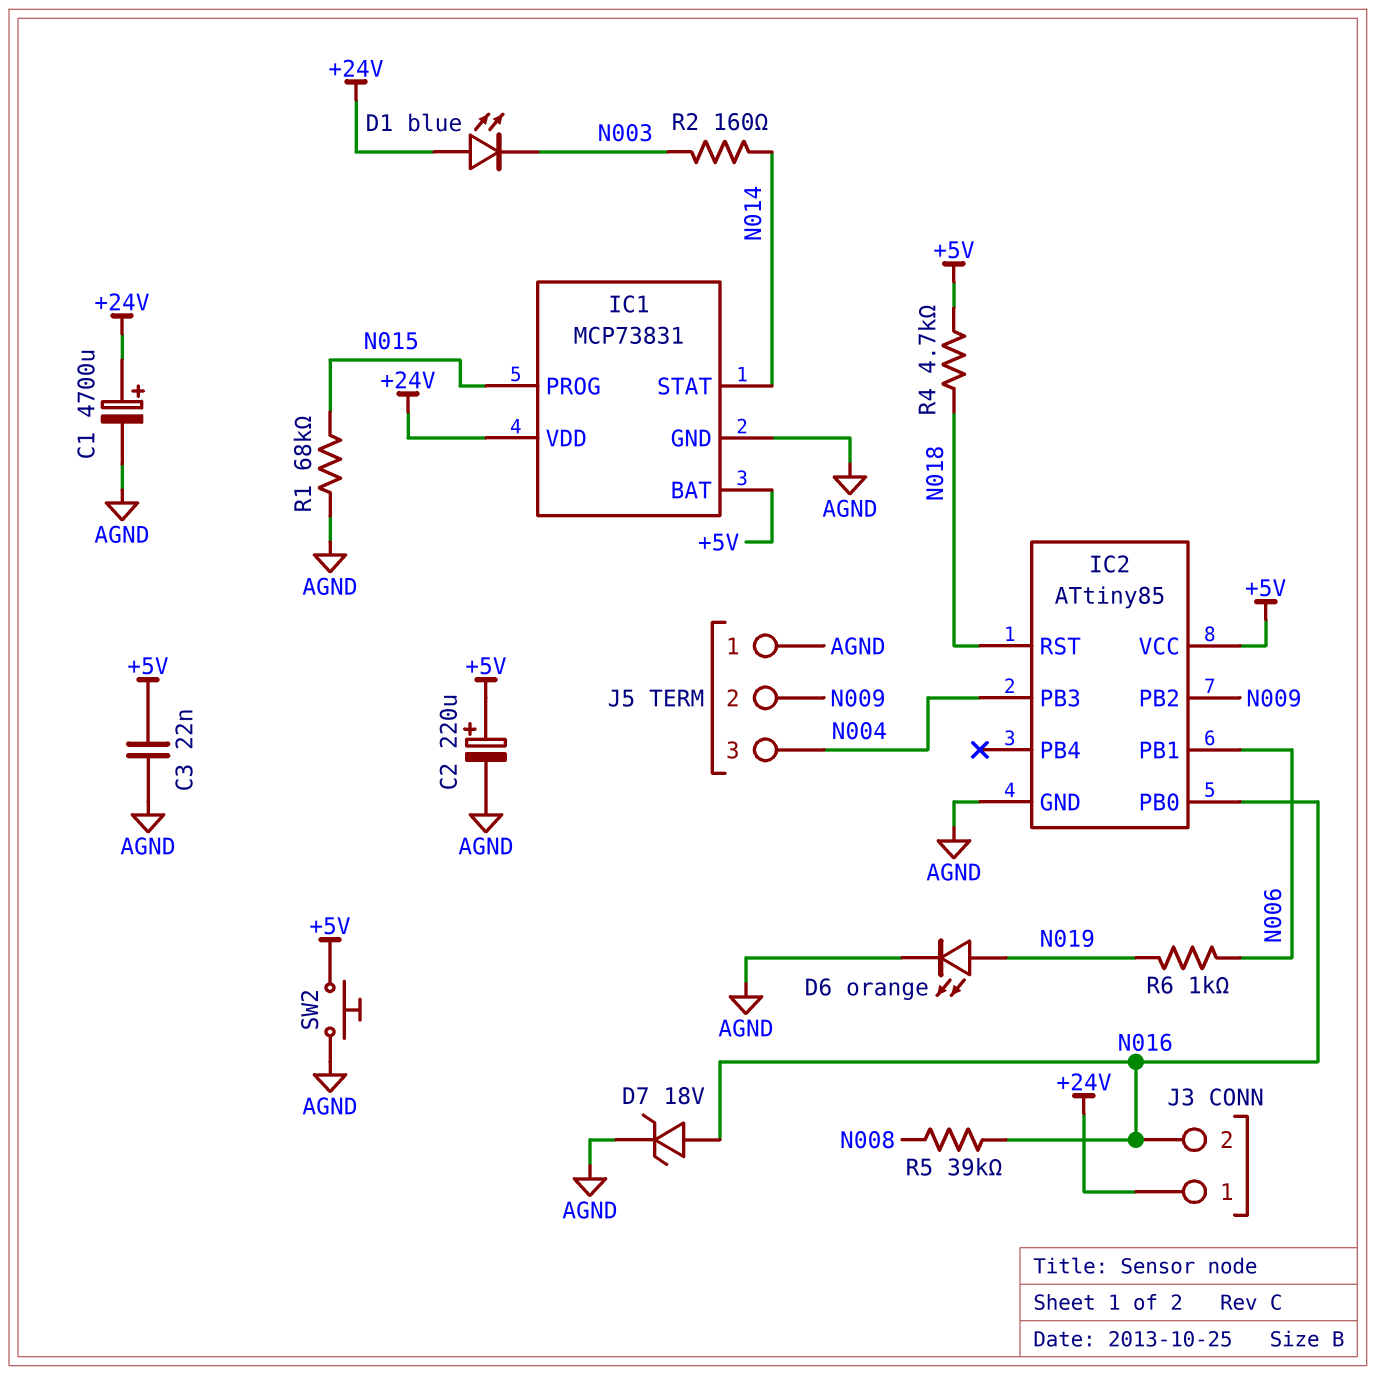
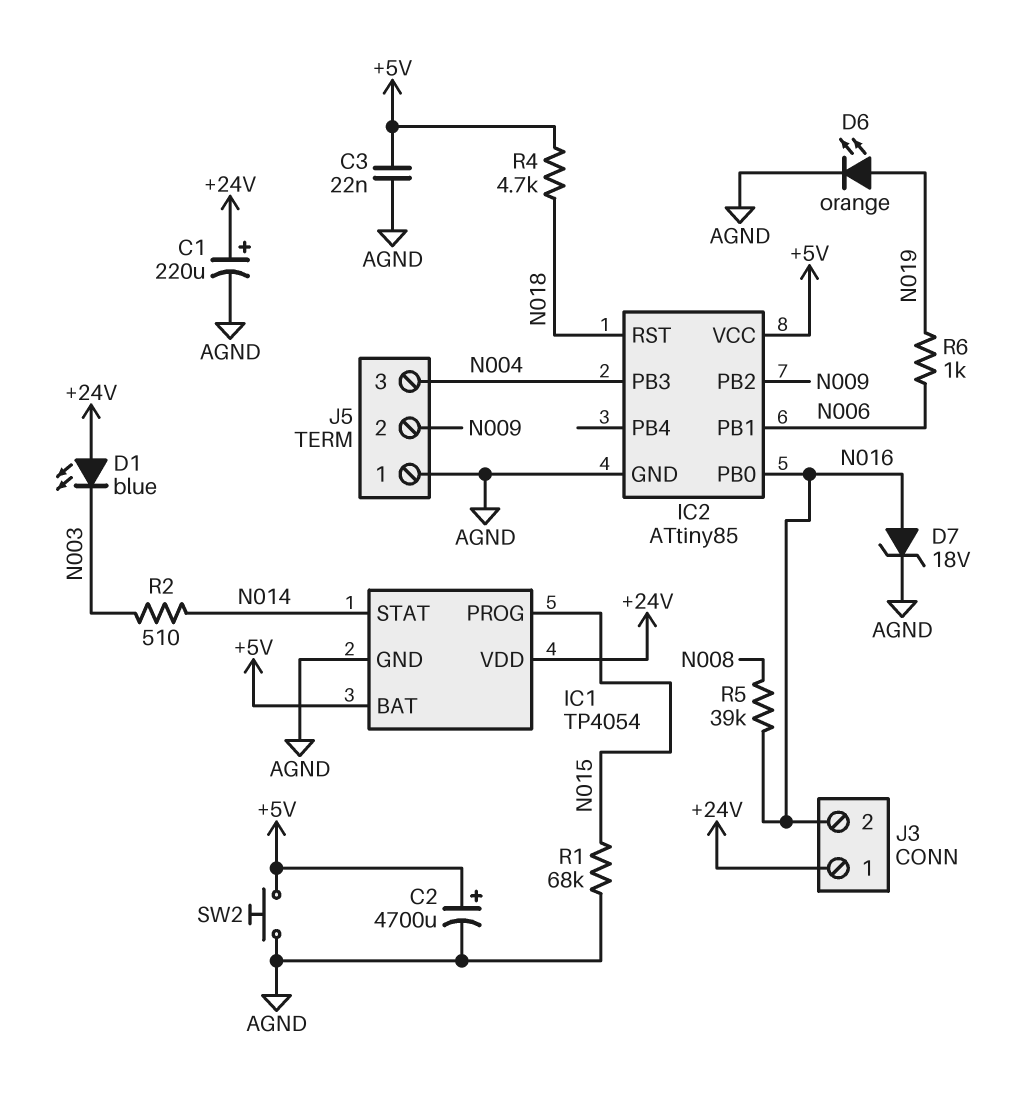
C1: 4700uF (plus +24V, minus AGND) -> 220uF (plus +24V, minus AGND)
C2: 220uF (plus +5V, minus AGND) -> 4700uF (plus +5V, minus AGND)
IC1: MCP73831 -> TP4054
R2: 160 (N003, N014) -> 510 (N003, N014)

